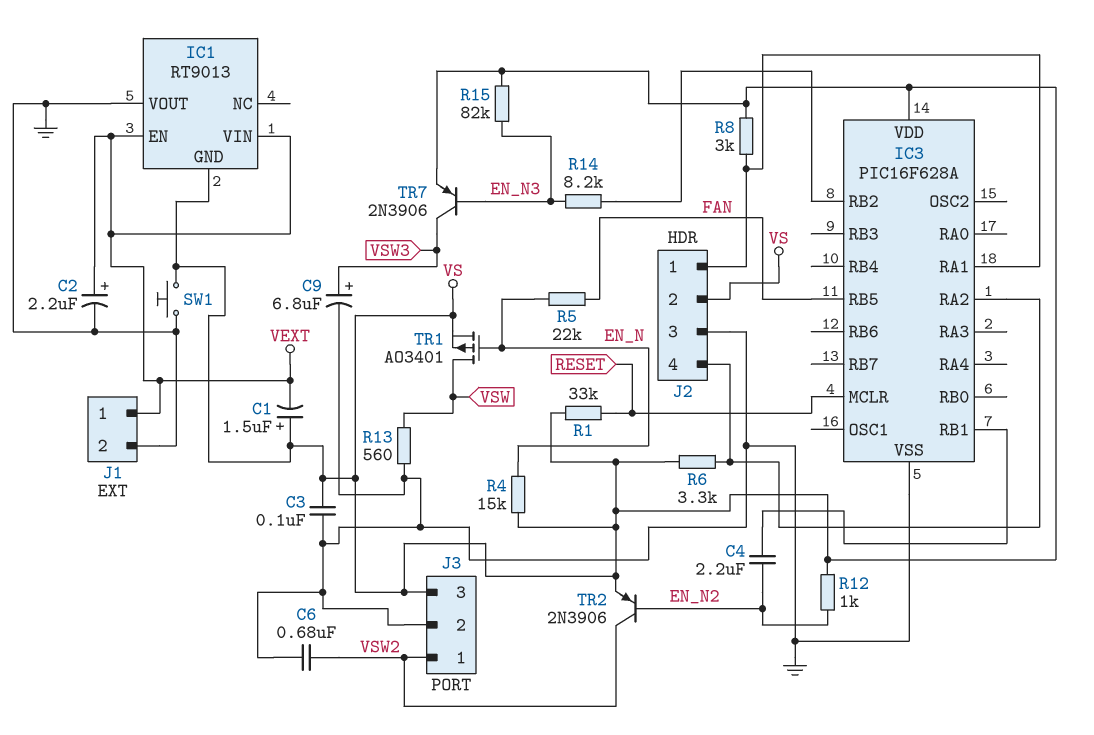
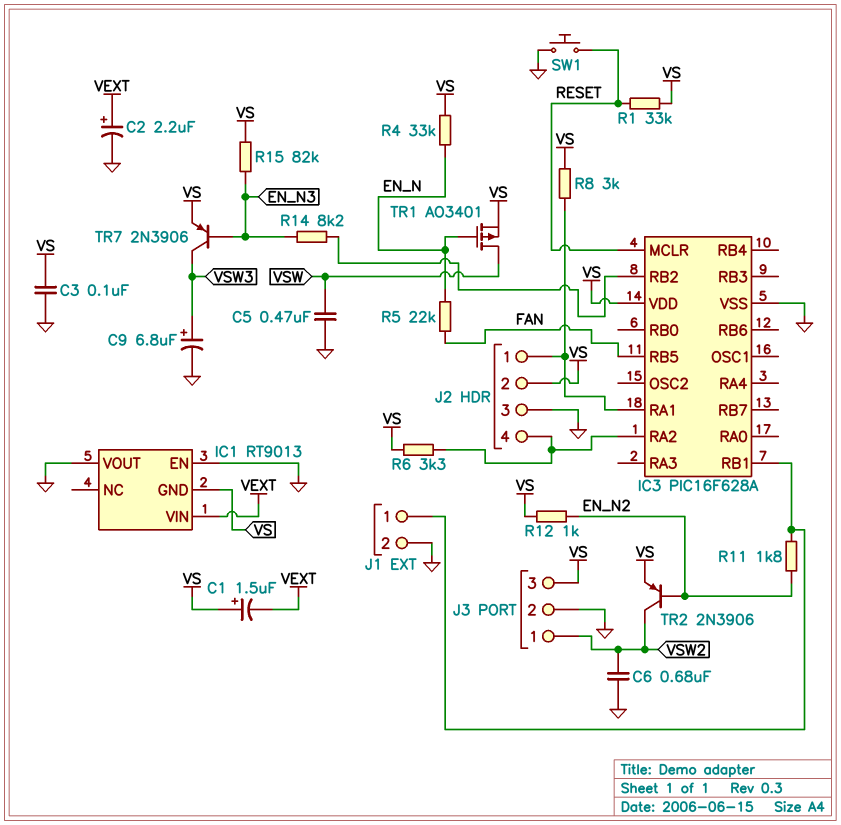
C4: 2.2uF (EN_N2, IC3/RB1) -> none
C5: none -> 470nF (GND, VSW)
IC1 pin EN: VEXT -> GND
J1 pin 1: VEXT -> IC3/RB1
R4: 15k (EN_N, VS) -> 33k (EN_N, VS)
R11: none -> 1.8k (EN_N2, IC3/RB1)
R13: 560 (GND, VSW) -> none
SW1: button (GND, VS) -> button (GND, RESET)

